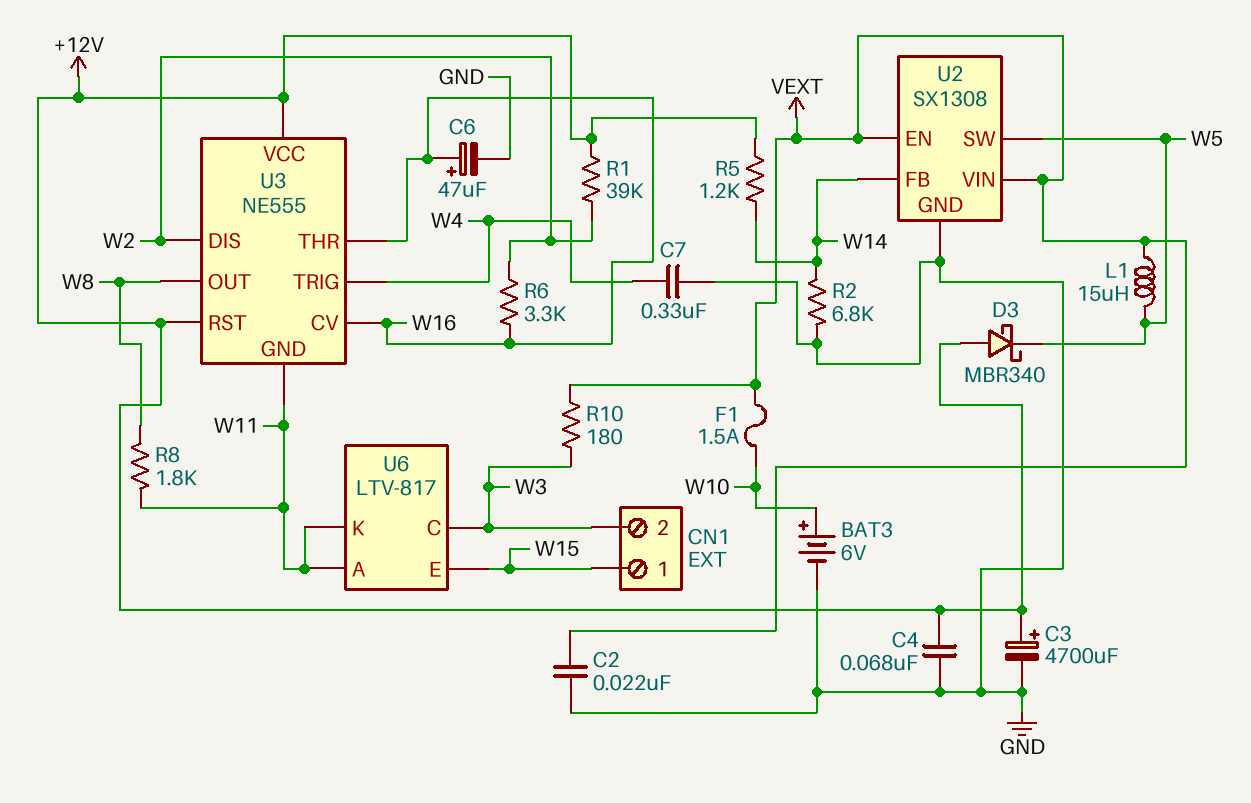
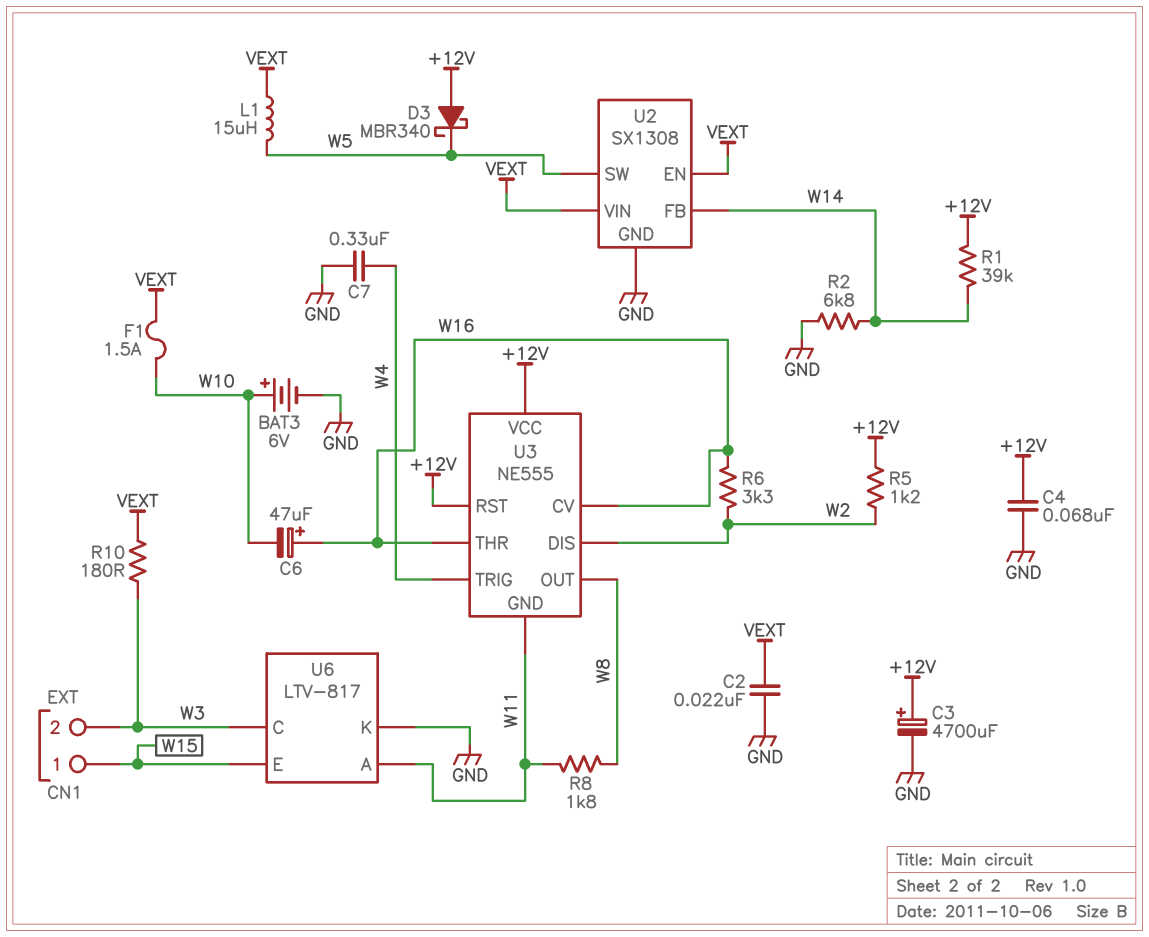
C6: 47uF (plus W16, minus GND) -> 47uF (plus W16, minus W10)
R1: 39k (+12V, W2) -> 39k (+12V, W14)
R5: 1.2k (+12V, W14) -> 1.2k (+12V, W2)
U6 pin K: W11 -> GND

